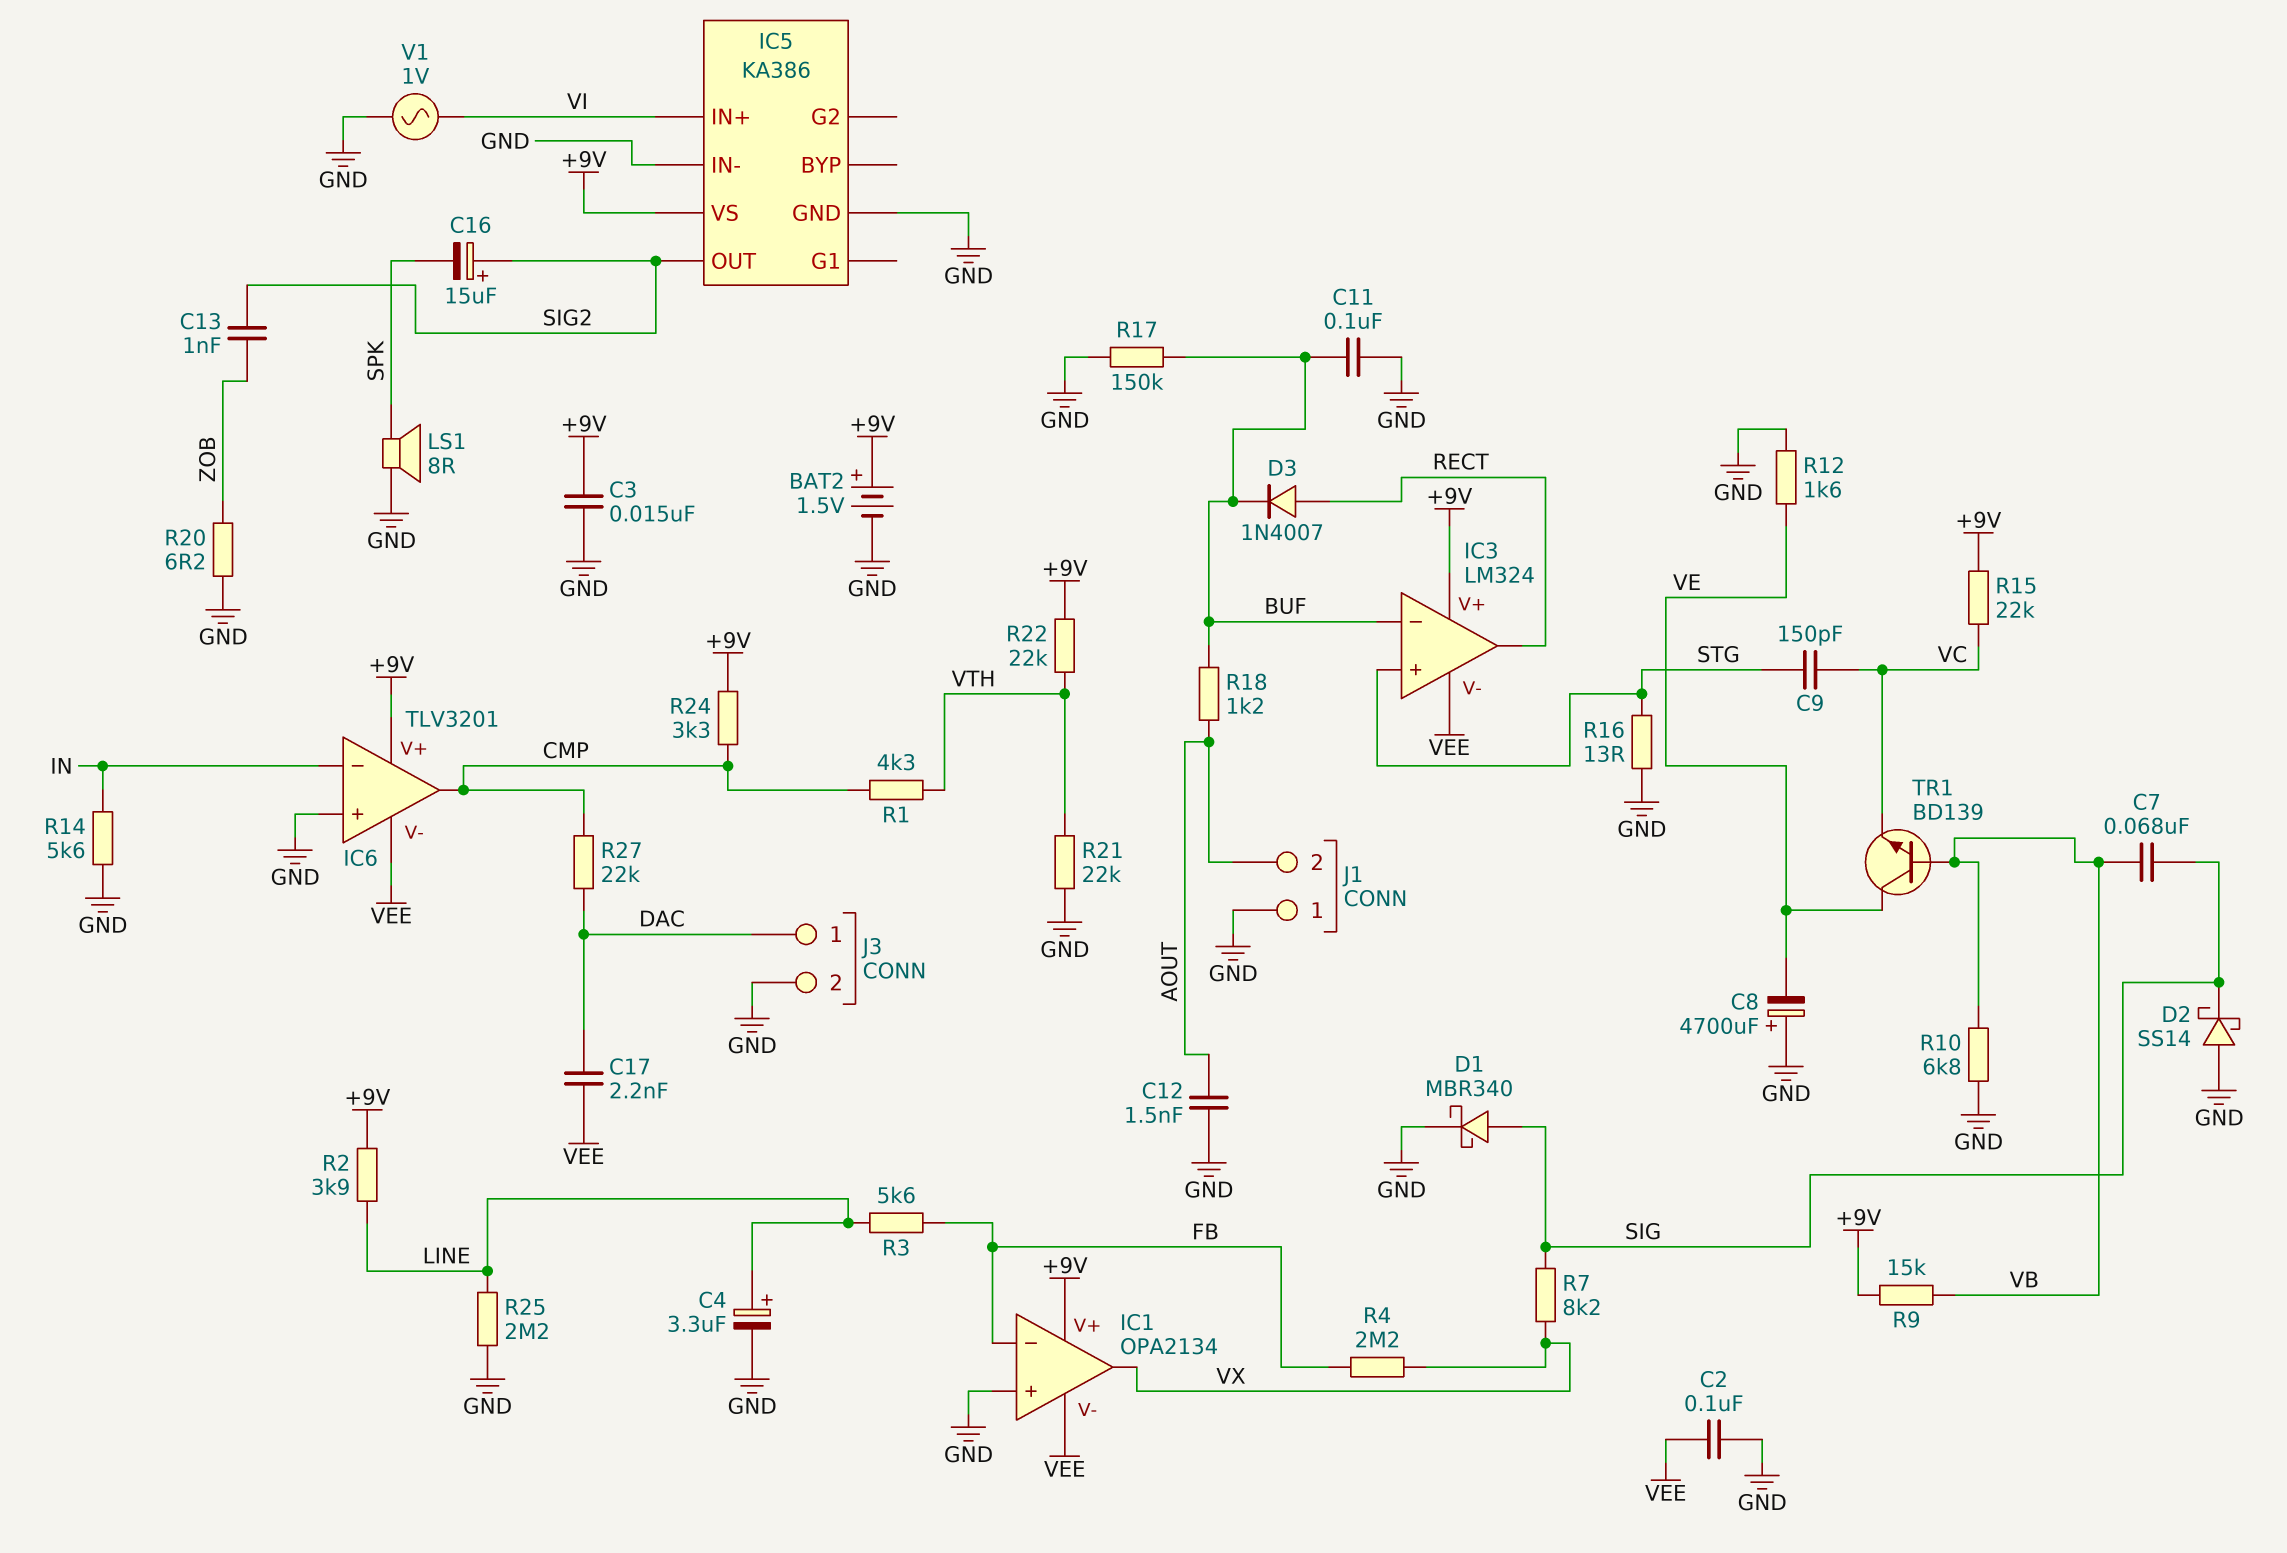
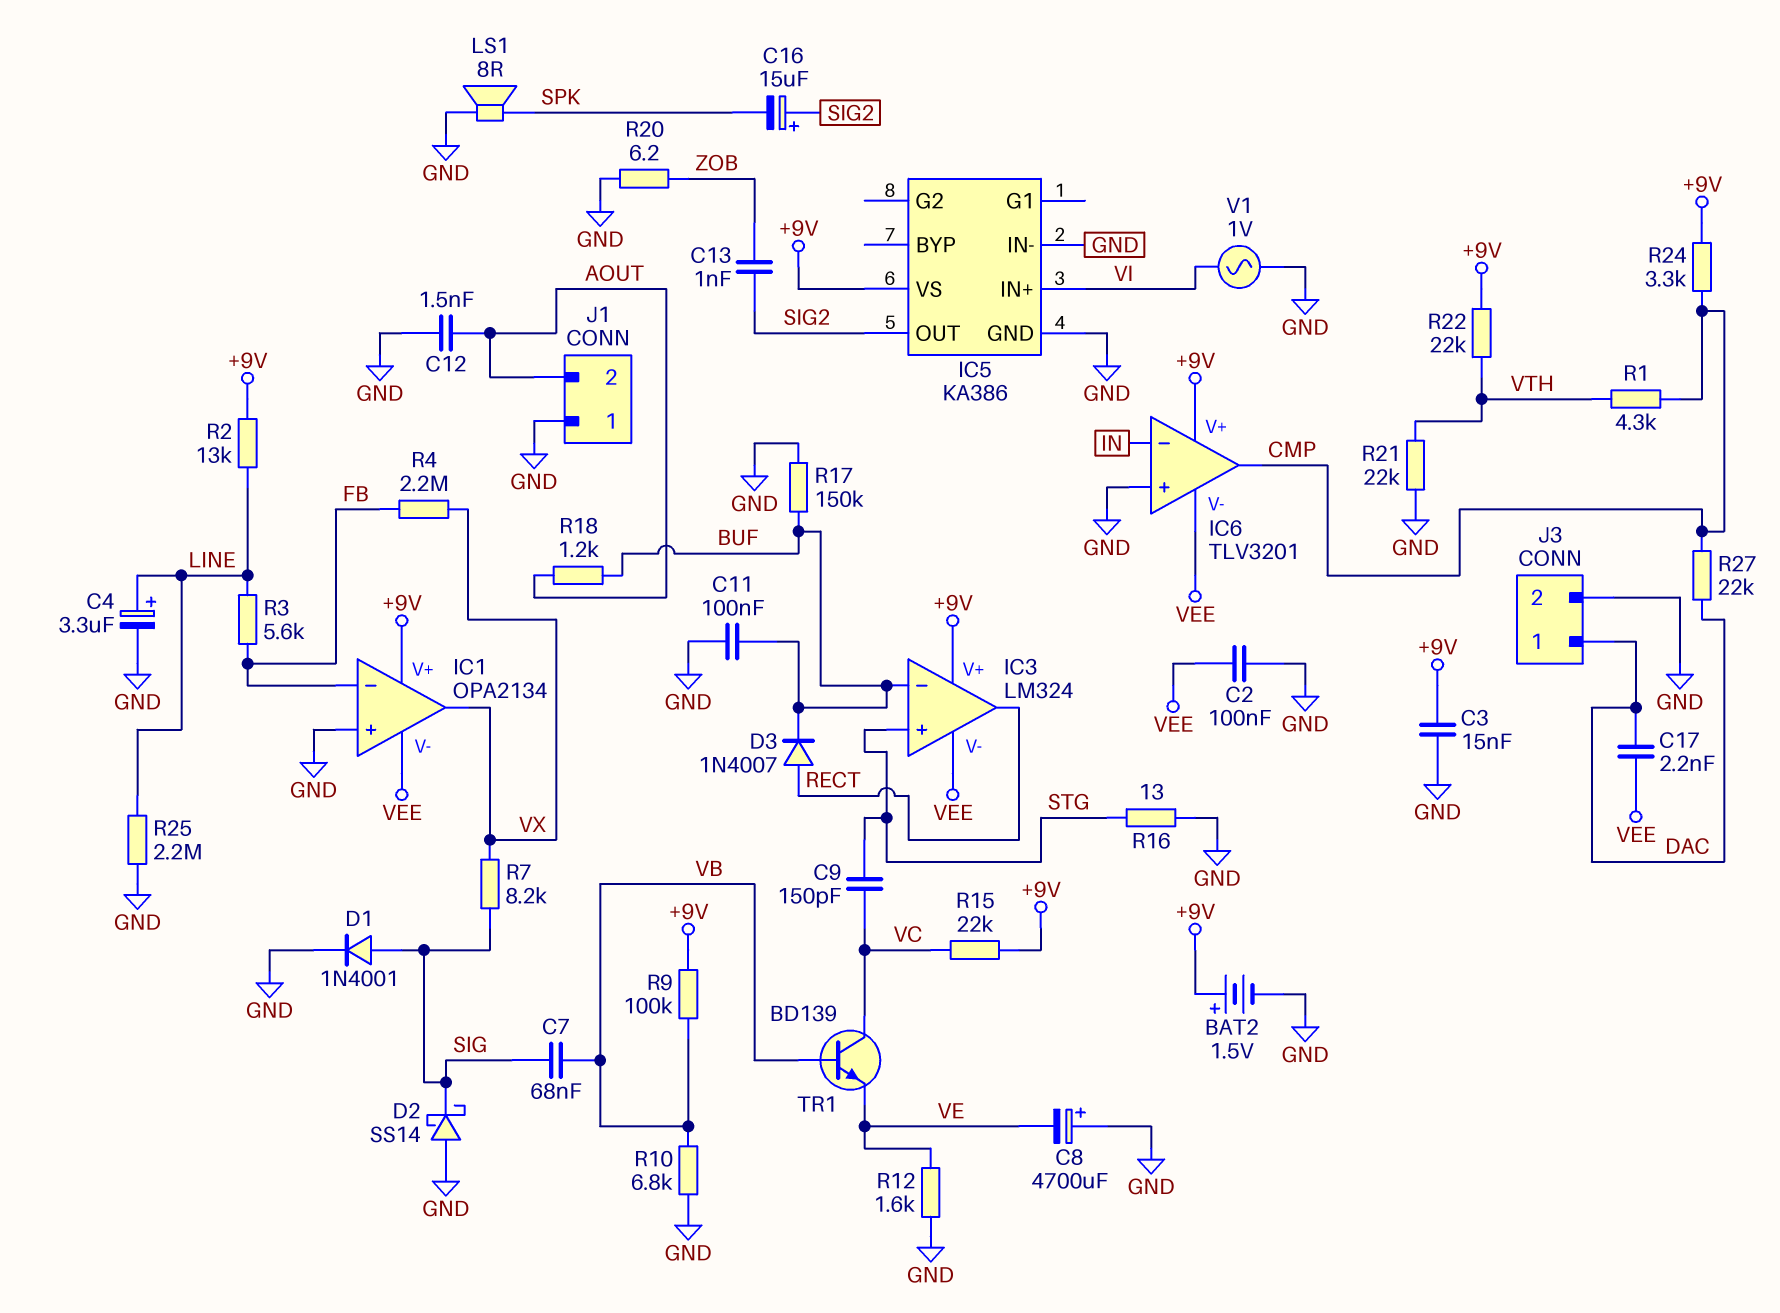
D1: schottky MBR340 (A SIG, K GND) -> diode 1N4001 (A SIG, K GND)
R2: 3.9k (+9V, LINE) -> 13k (+9V, LINE)
R9: 15k (+9V, VB) -> 100k (+9V, VB)
R14: 5.6k (GND, IN) -> none
TR1: NPN BD139 (B VB, C VE, E VC) -> NPN BD139 (B VB, C VC, E VE)

